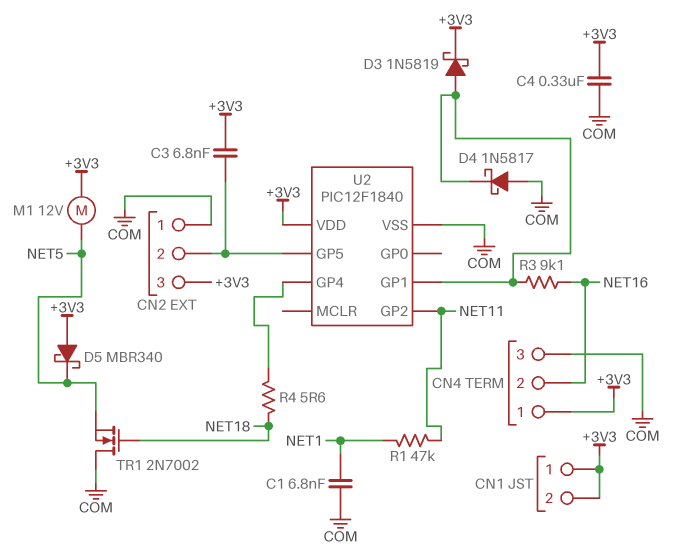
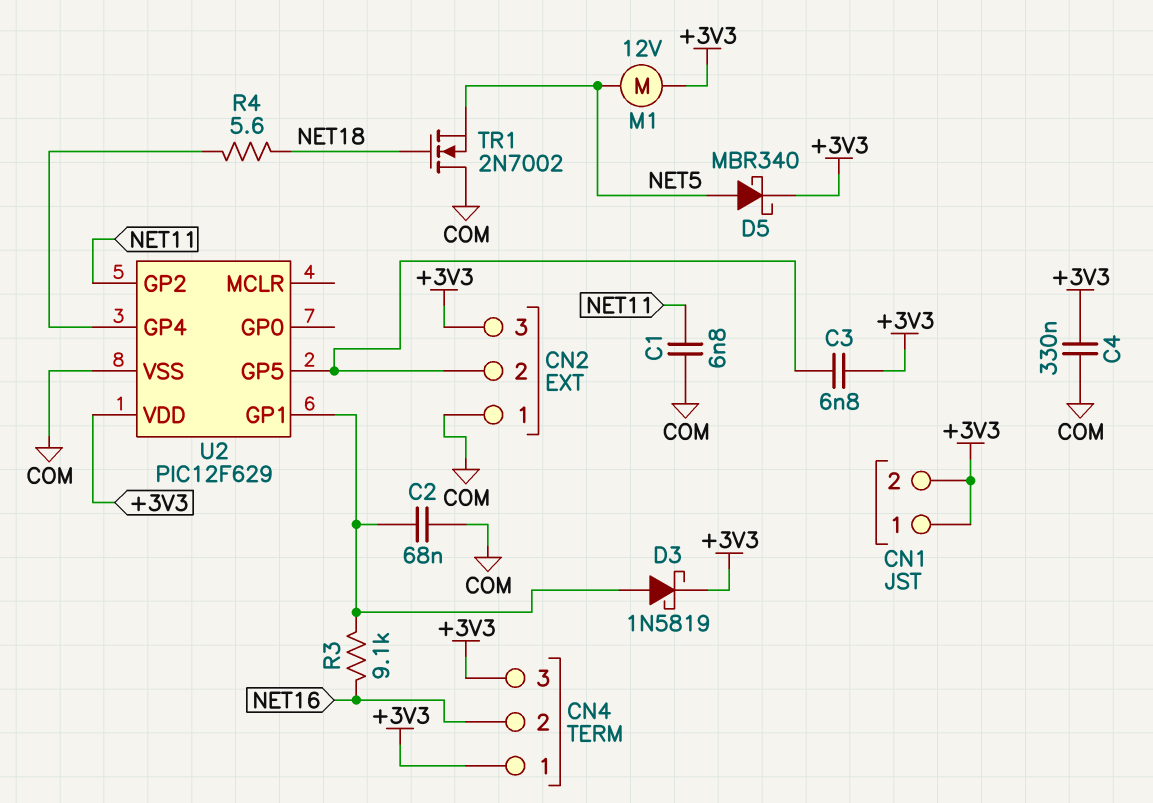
C1: 6.8nF (COM, NET1) -> 6.8nF (COM, NET11)
C2: none -> 68nF (COM, U2/GP1)
CN4 pin 3: COM -> +3V3
D4: schottky 1N5817 (A COM, K U2/GP1) -> none
D5: schottky MBR340 (A +3V3, K NET5) -> schottky MBR340 (A NET5, K +3V3)
R1: 47k (NET1, NET11) -> none
U2: PIC12F1840 -> PIC12F629

